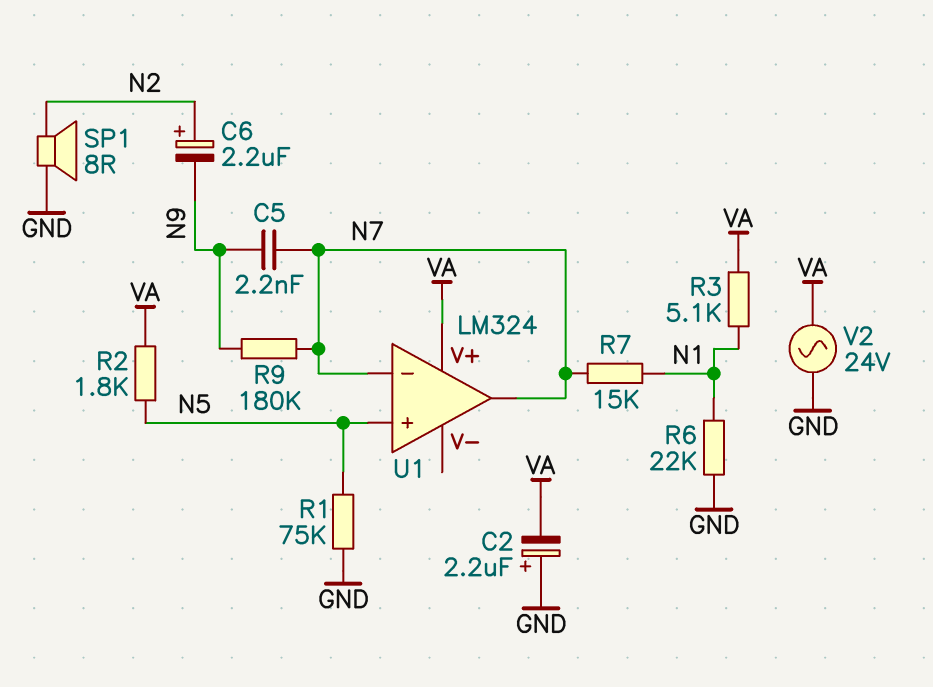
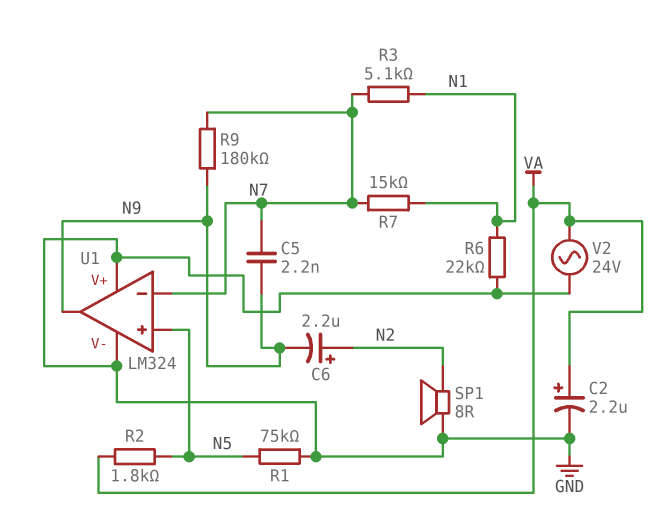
C2: 2.2uF (plus GND, minus VA) -> 2.2uF (plus VA, minus GND)
R3: 5.1k (N1, VA) -> 5.1k (N1, N7)
U1 pin V+: VA -> GND
U1 pin V-: none -> GND
U1 pin out: N7 -> N9

